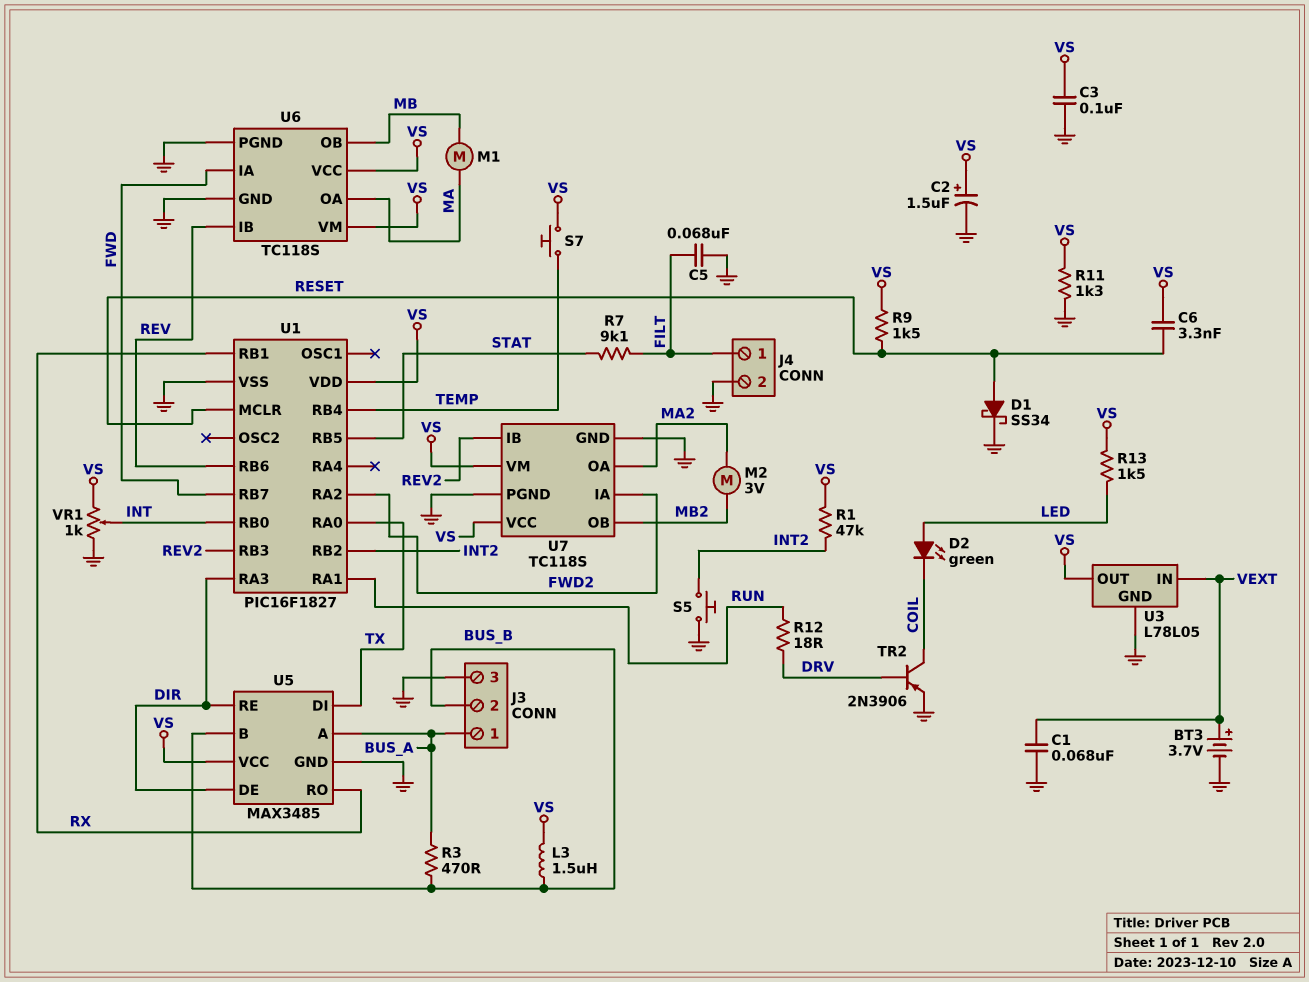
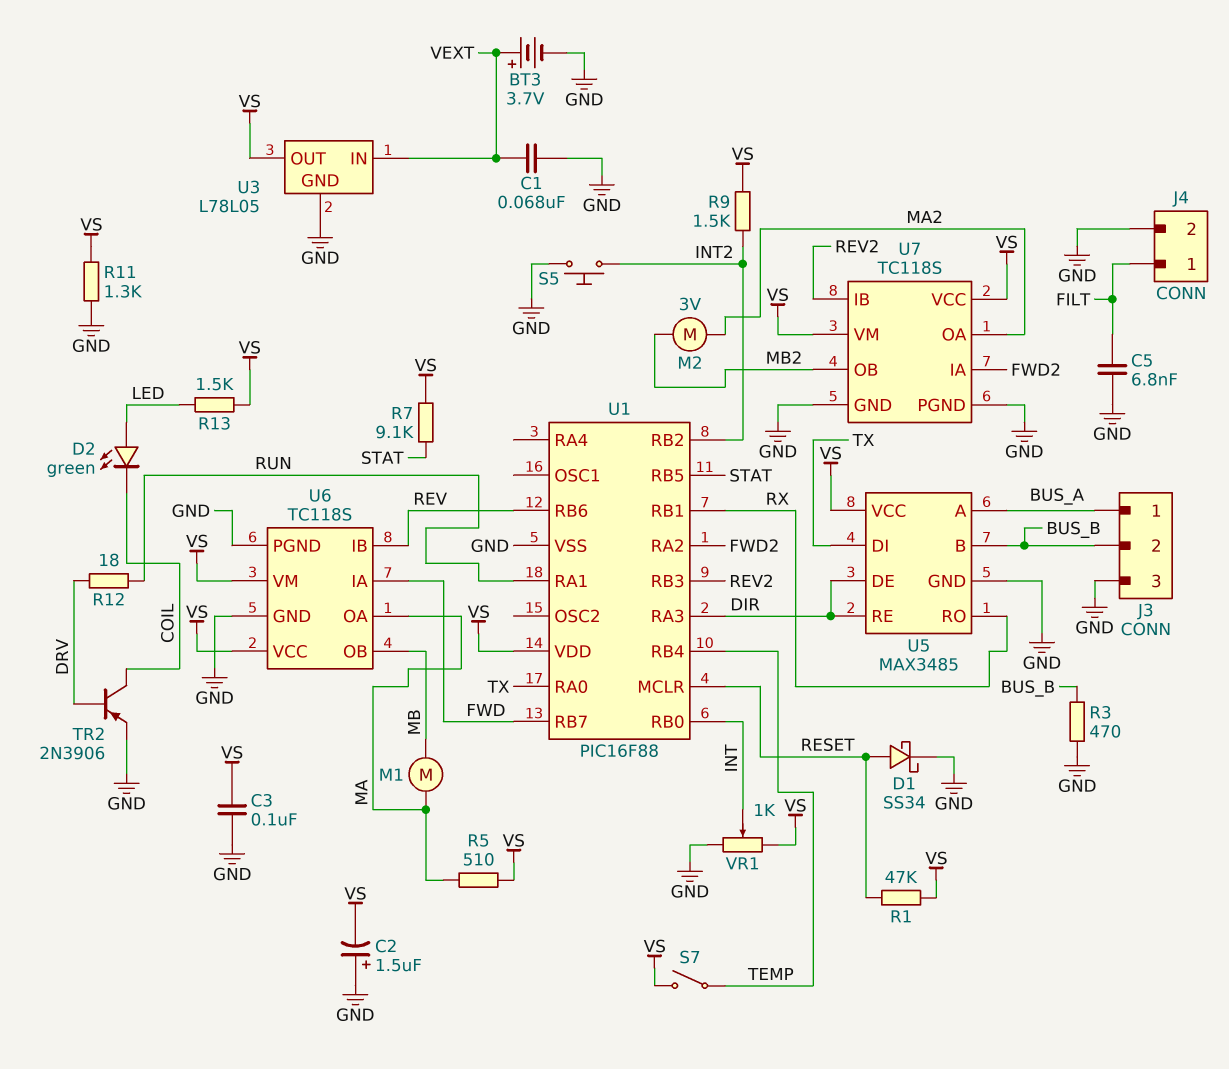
C2: 1.5uF (plus VS, minus GND) -> 1.5uF (plus GND, minus VS)
C5: 68nF (FILT, GND) -> 6.8nF (FILT, GND)
C6: 3.3nF (RESET, VS) -> none
L3: 1.5uH (BUS_B, VS) -> none
R1: 47k (INT2, VS) -> 47k (RESET, VS)
R3: 470 (BUS_A, BUS_B) -> 470 (BUS_B, GND)
R5: none -> 510 (MA, VS)
R7: 9.1k (FILT, STAT) -> 9.1k (STAT, VS)
R9: 1.5k (RESET, VS) -> 1.5k (INT2, VS)
S7: button (TEMP, VS) -> switch (TEMP, VS)
U1: PIC16F1827 -> PIC16F88

